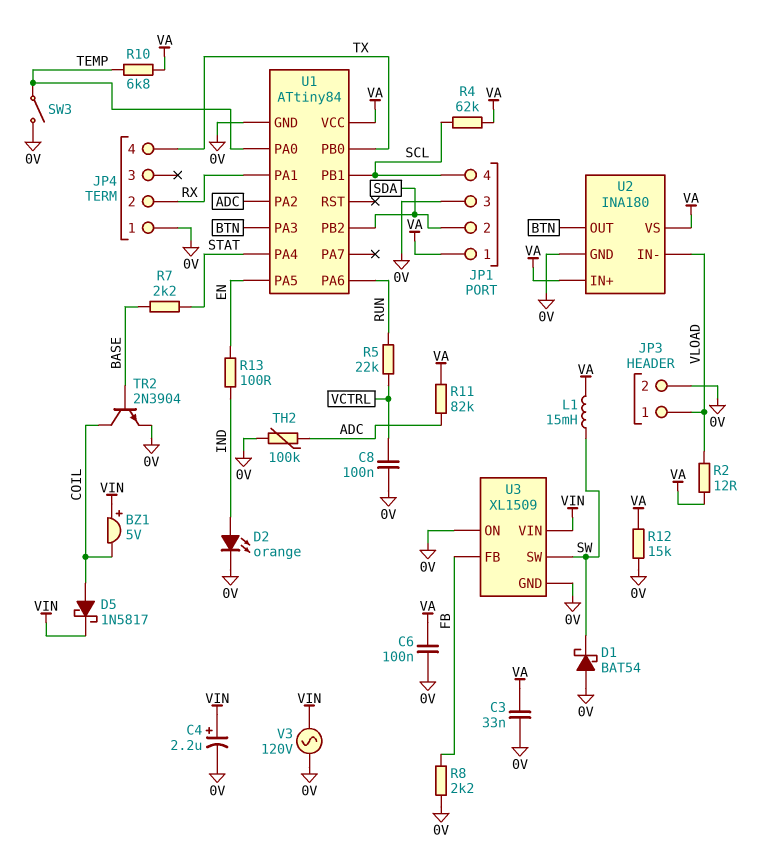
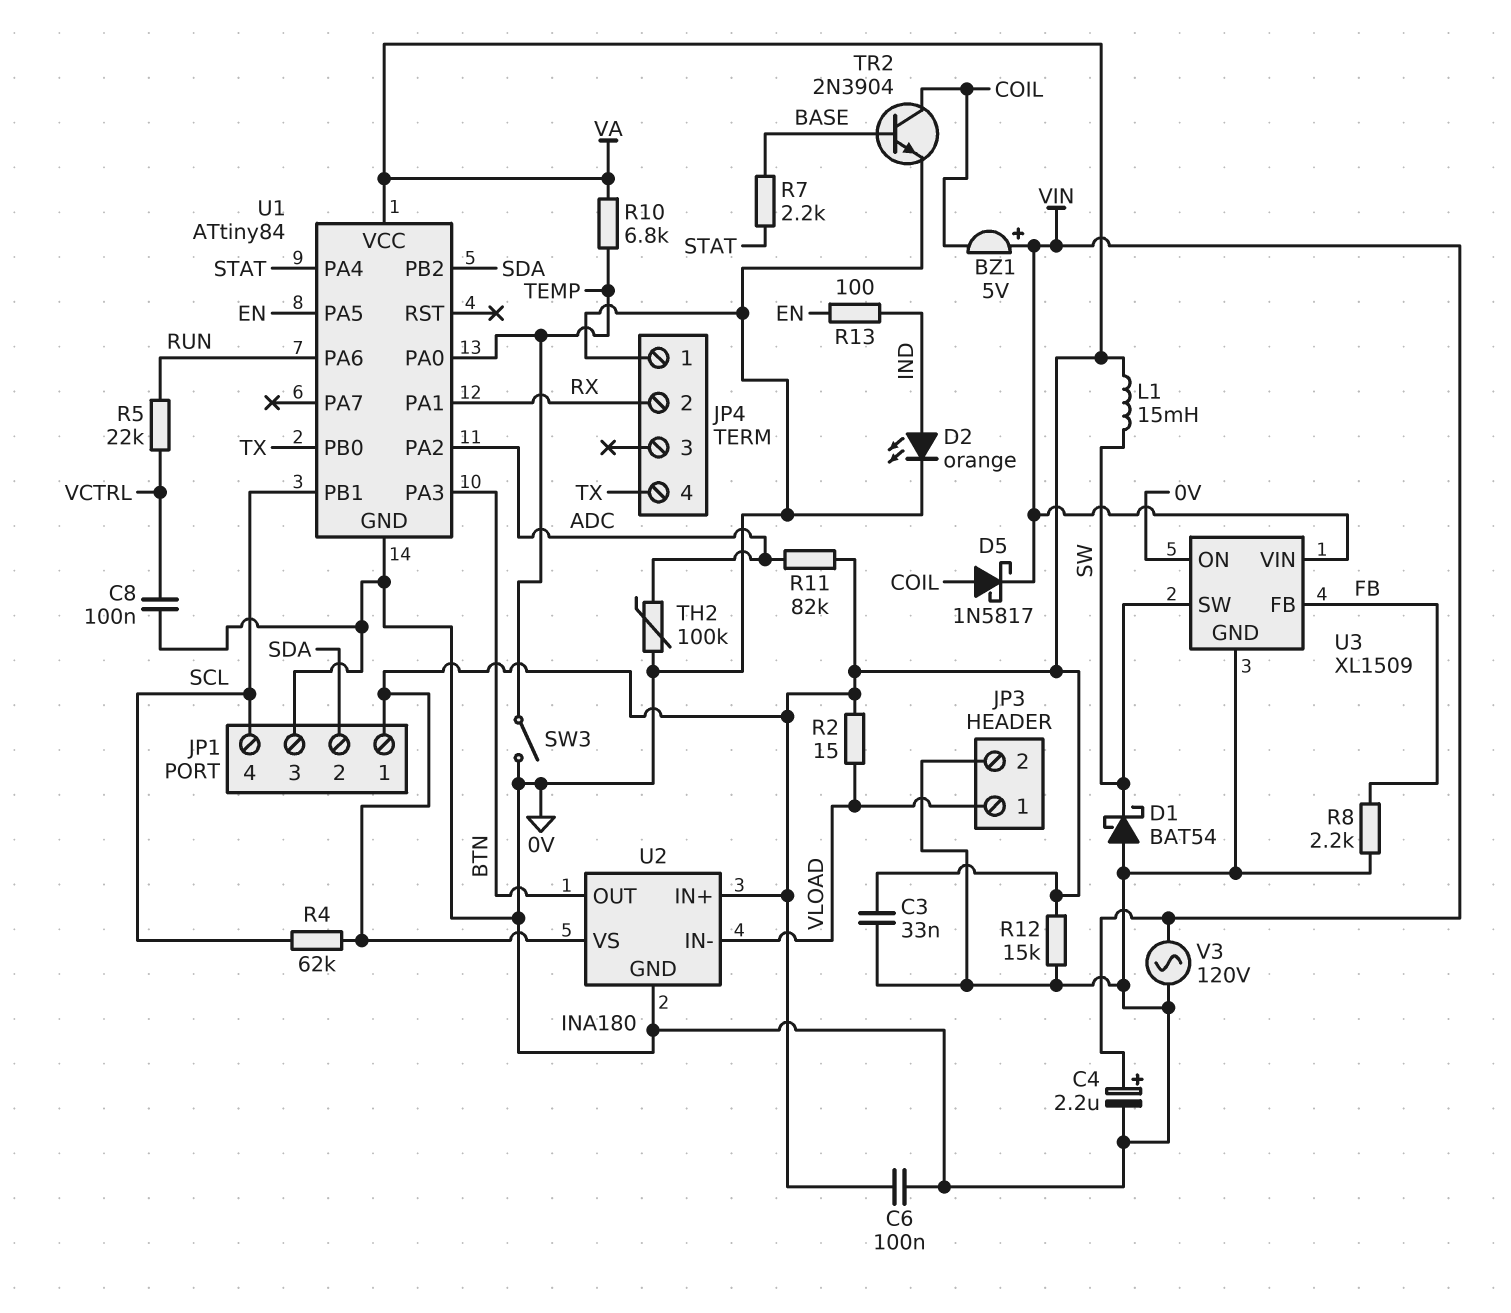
R2: 12 (VA, VLOAD) -> 15 (VA, VLOAD)

